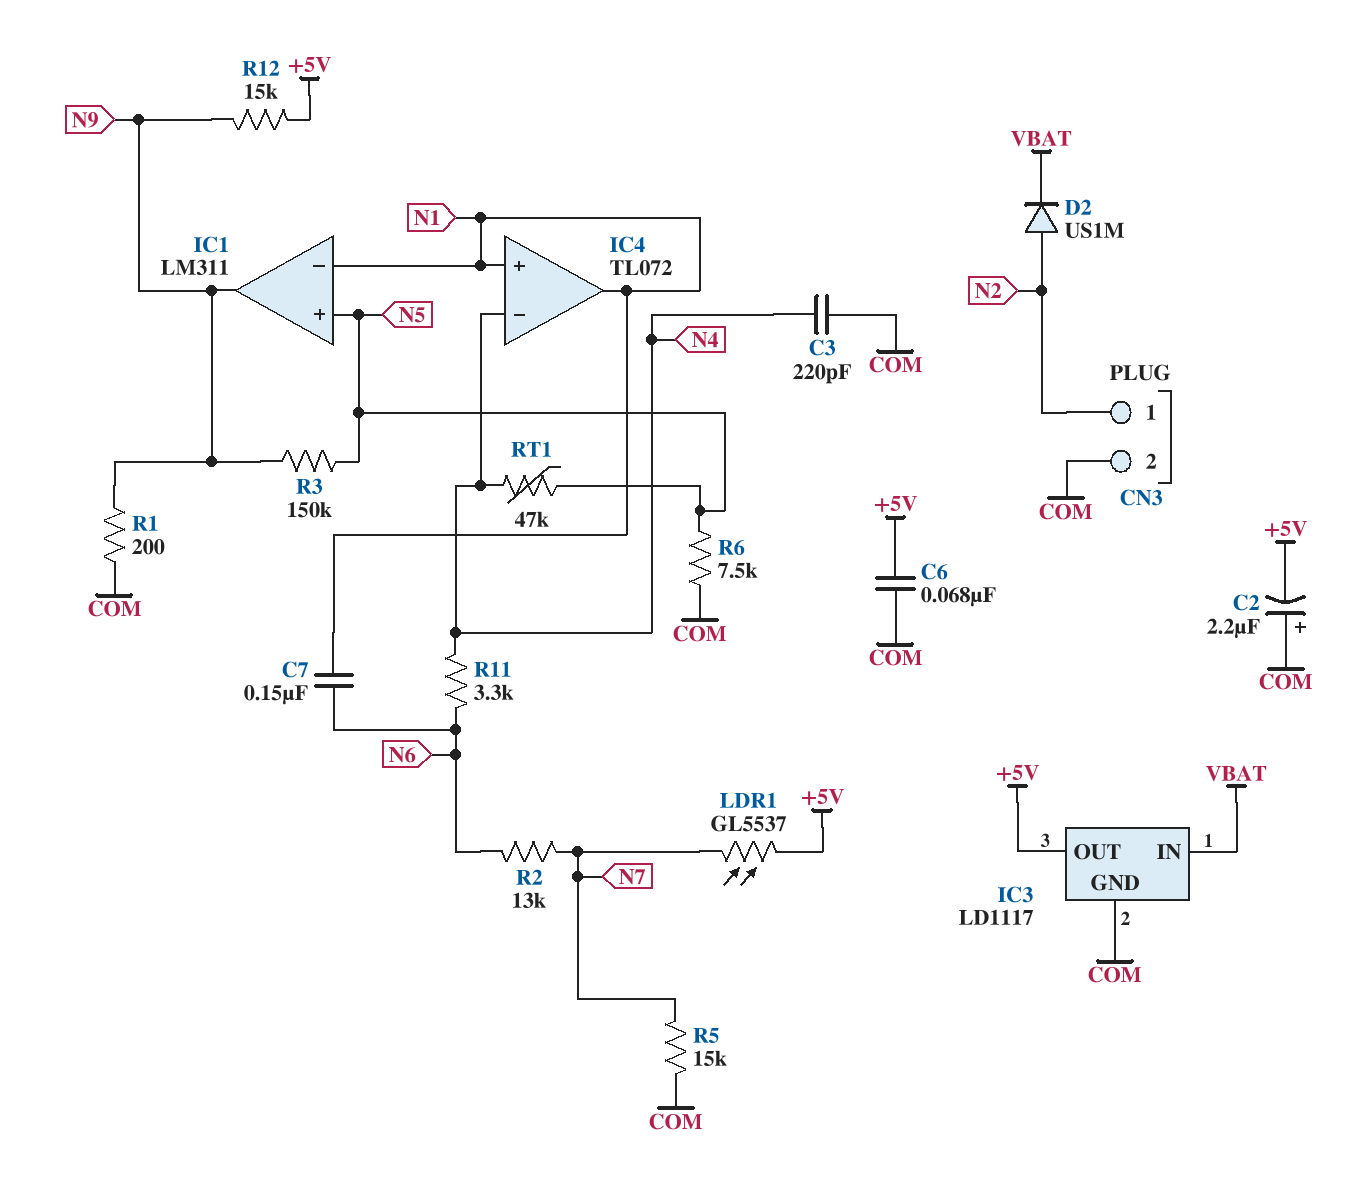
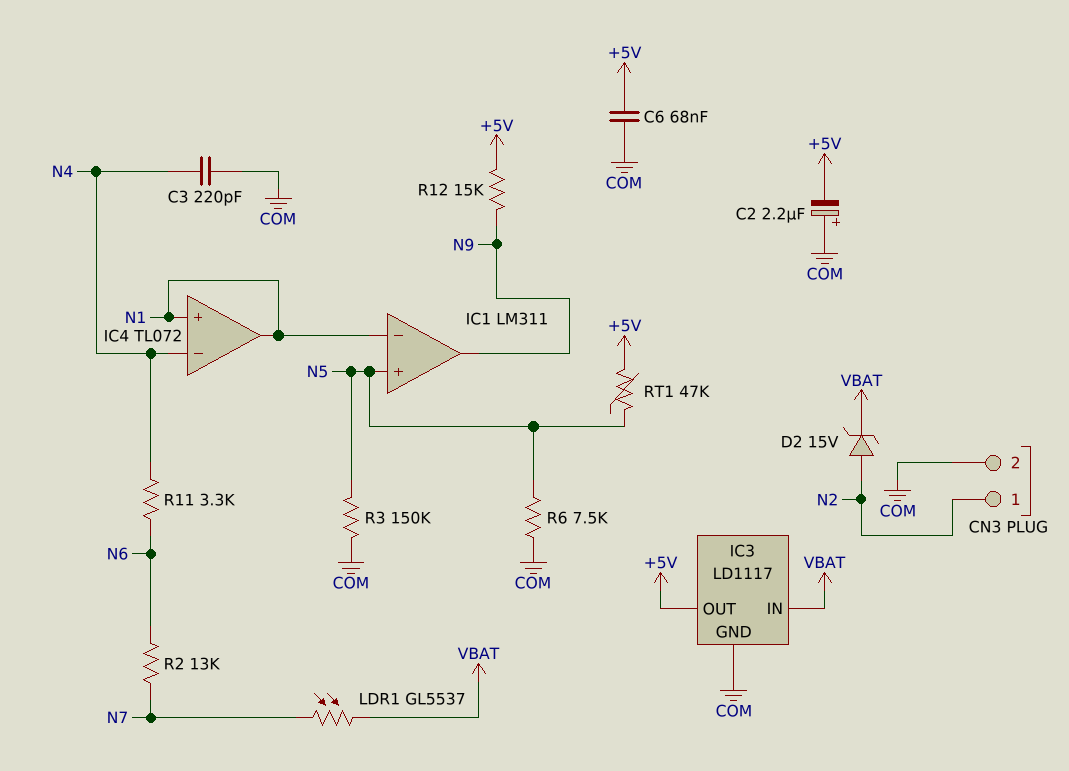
C7: 150nF (N1, N6) -> none
D2: diode US1M (A N2, K VBAT) -> zener 15V (A N2, K VBAT)
LDR1: GL5537 (+5V, N7) -> GL5537 (N7, VBAT)
R1: 200 (COM, N9) -> none
R3: 150k (N5, N9) -> 150k (COM, N5)
R5: 15k (COM, N7) -> none
RT1: 47k (N4, N5) -> 47k (+5V, N5)

